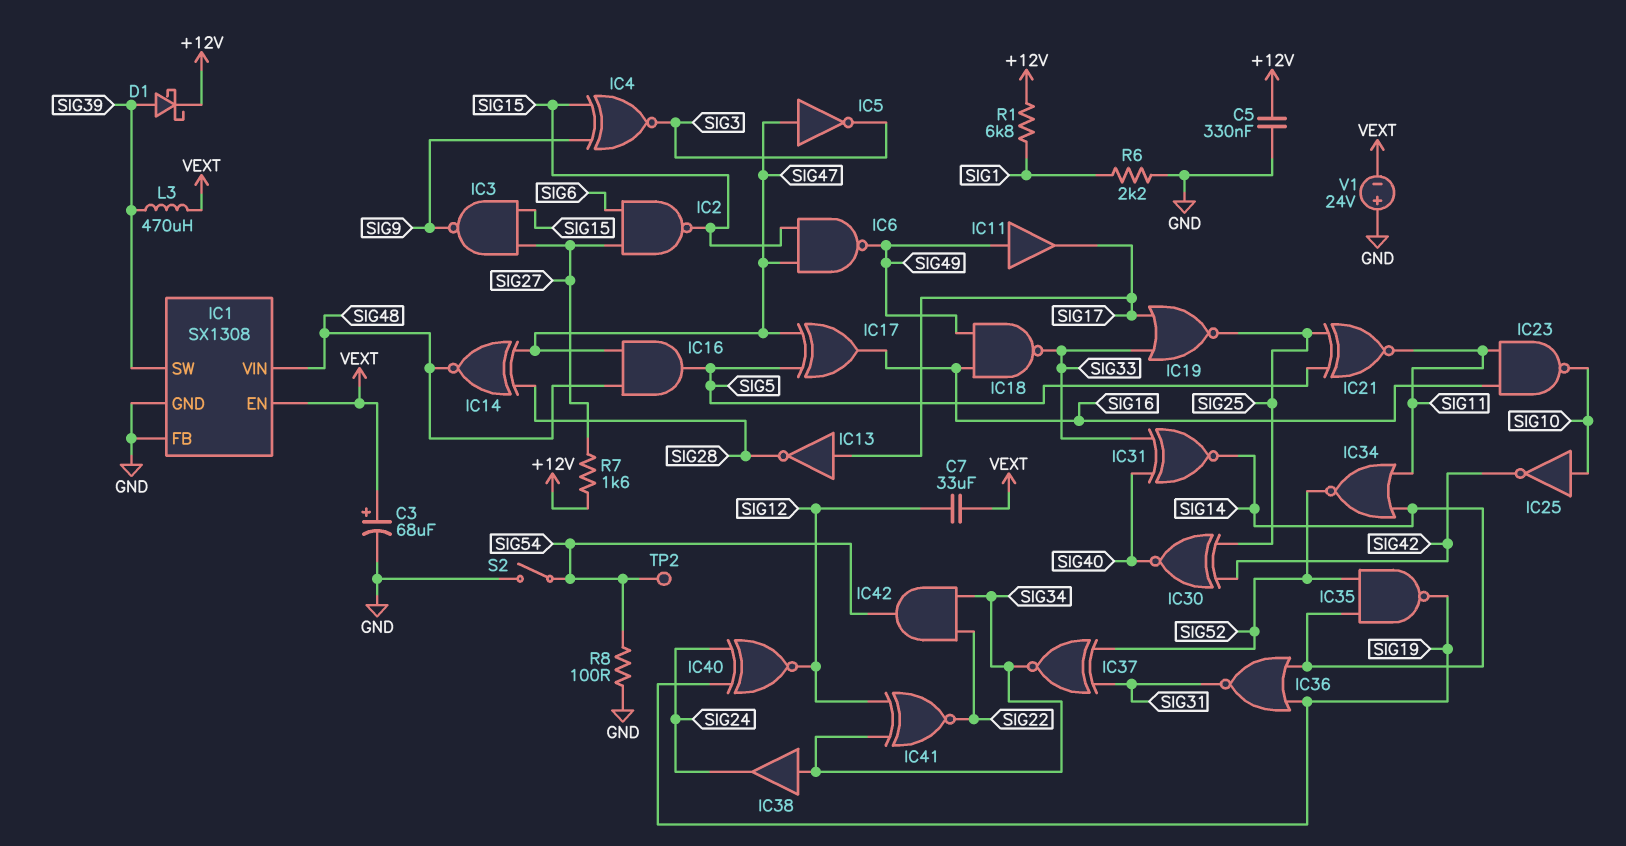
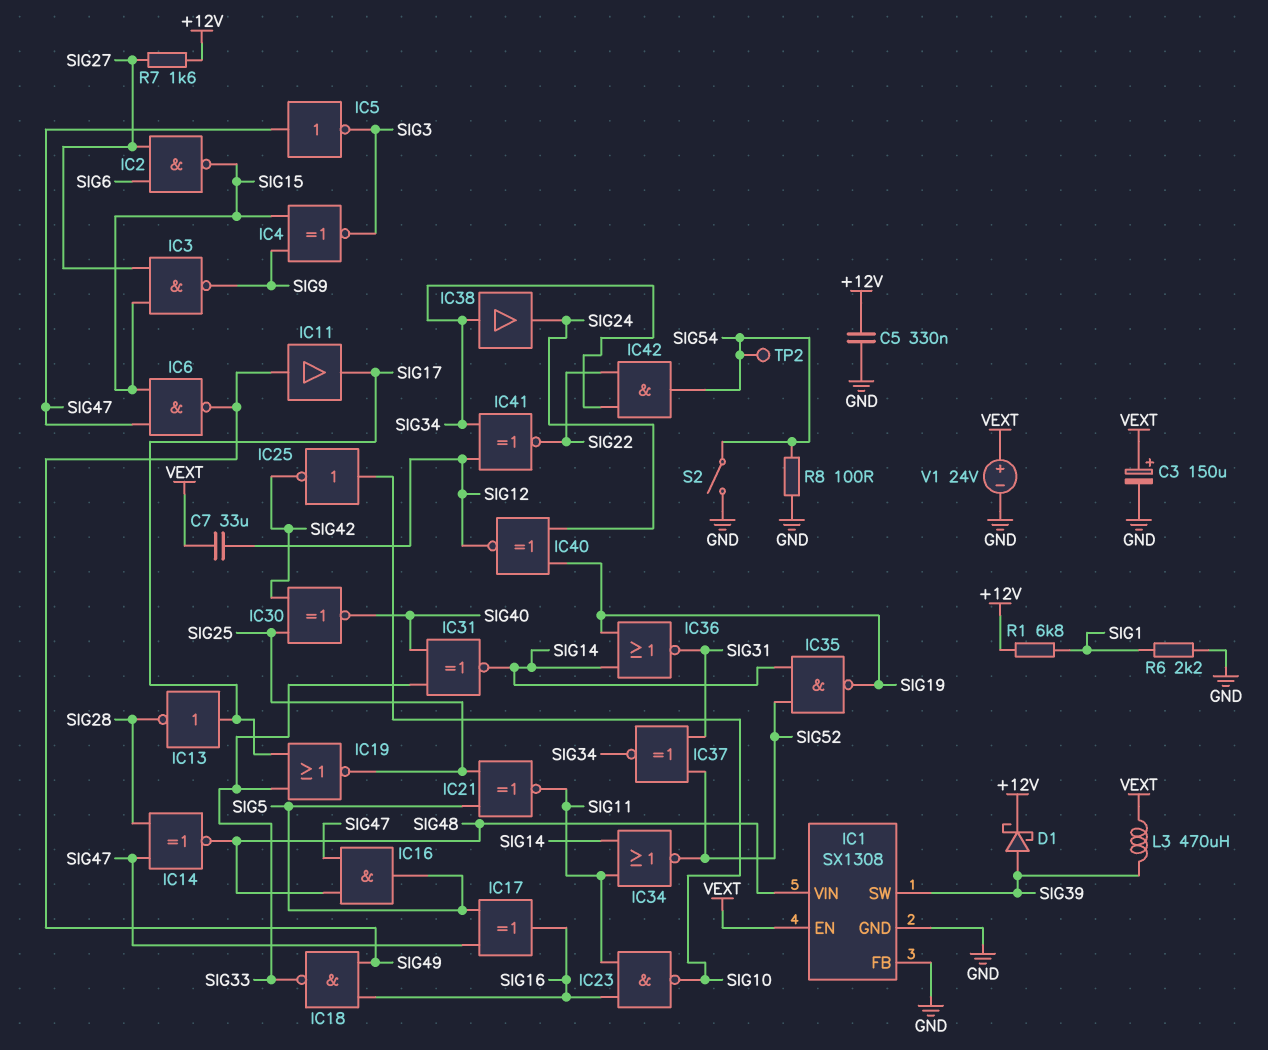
C3: 68uF (plus VEXT, minus GND) -> 150uF (plus VEXT, minus GND)
V1: 24V (plus GND, minus VEXT) -> 24V (plus VEXT, minus GND)

